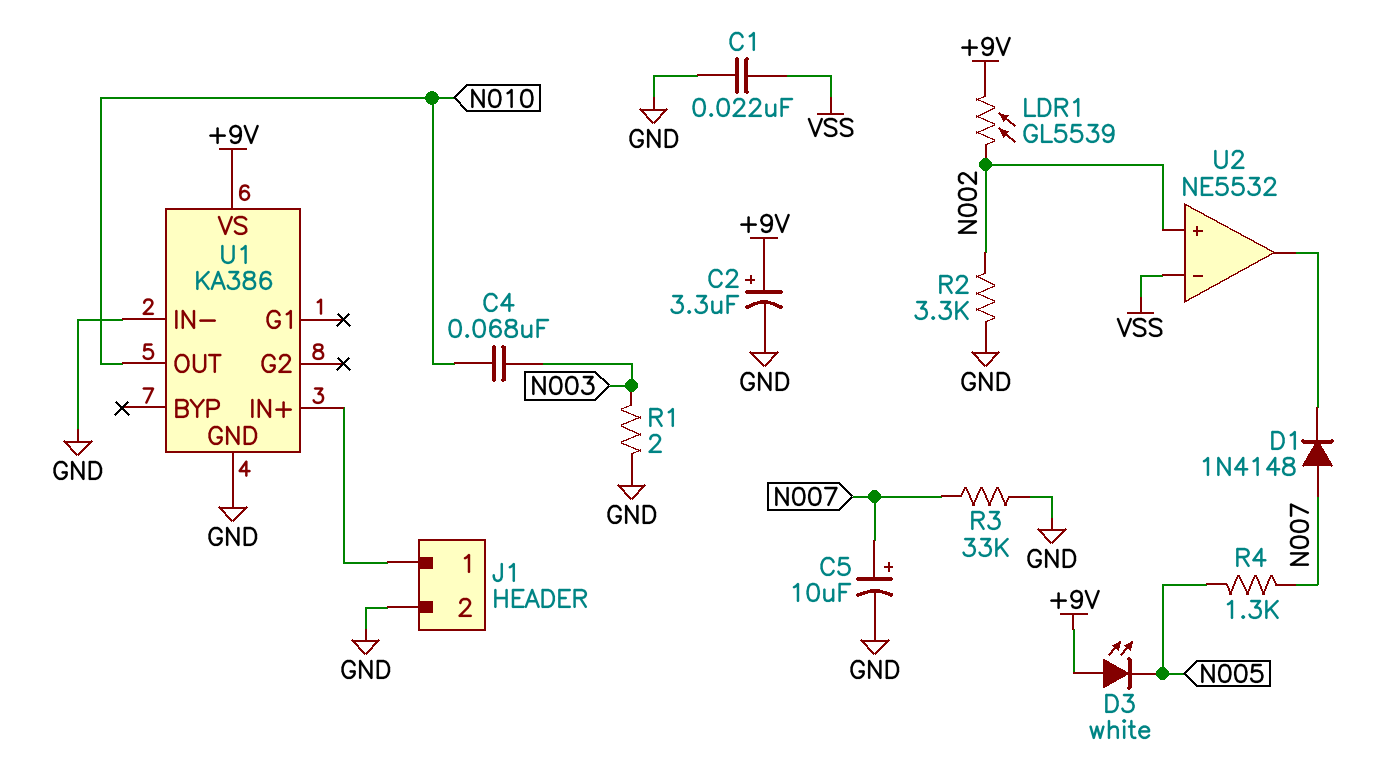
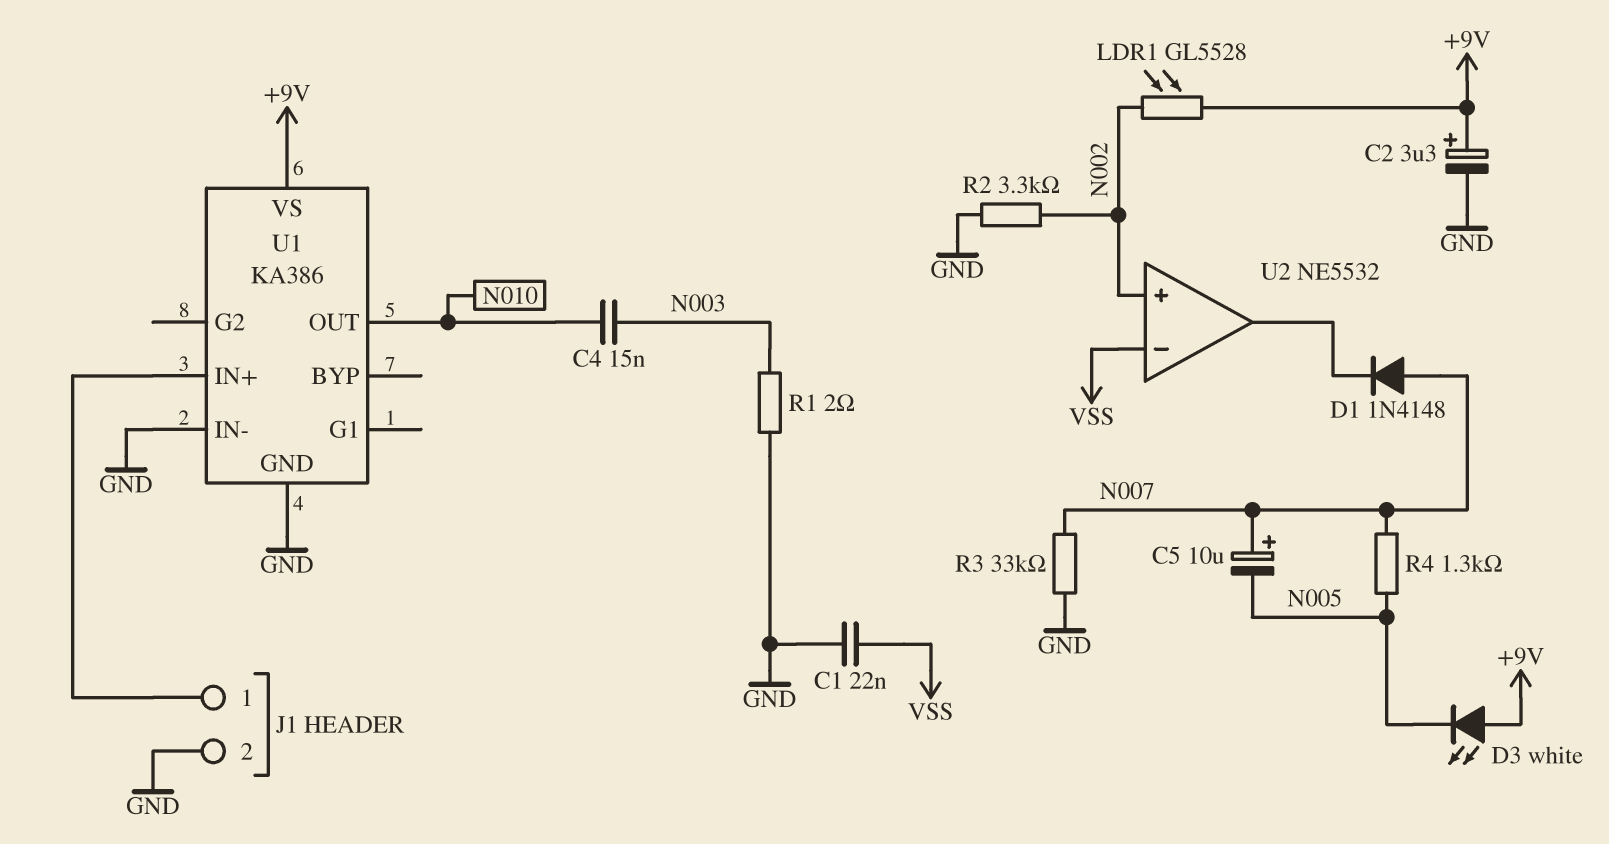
C4: 68nF (N003, N010) -> 15nF (N003, N010)
C5: 10uF (plus N007, minus GND) -> 10uF (plus N007, minus N005)
LDR1: GL5539 (+9V, N002) -> GL5528 (+9V, N002)

